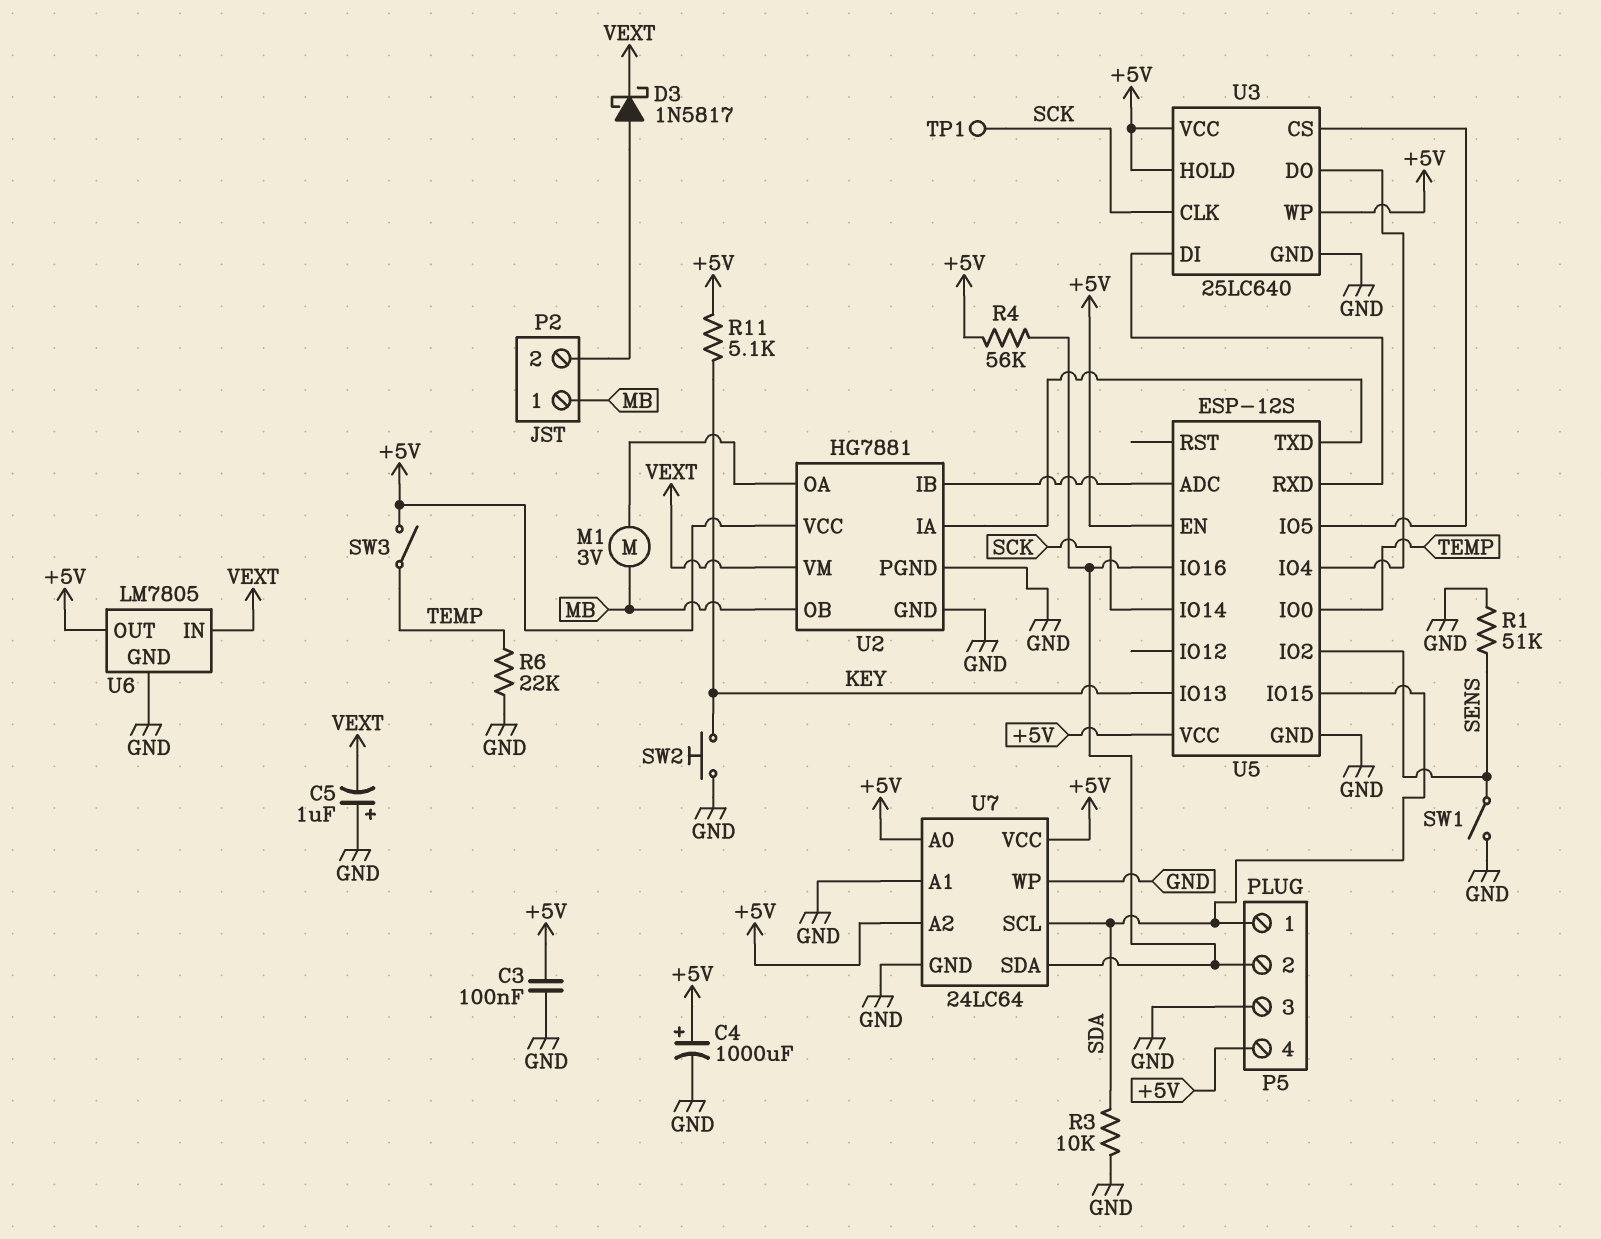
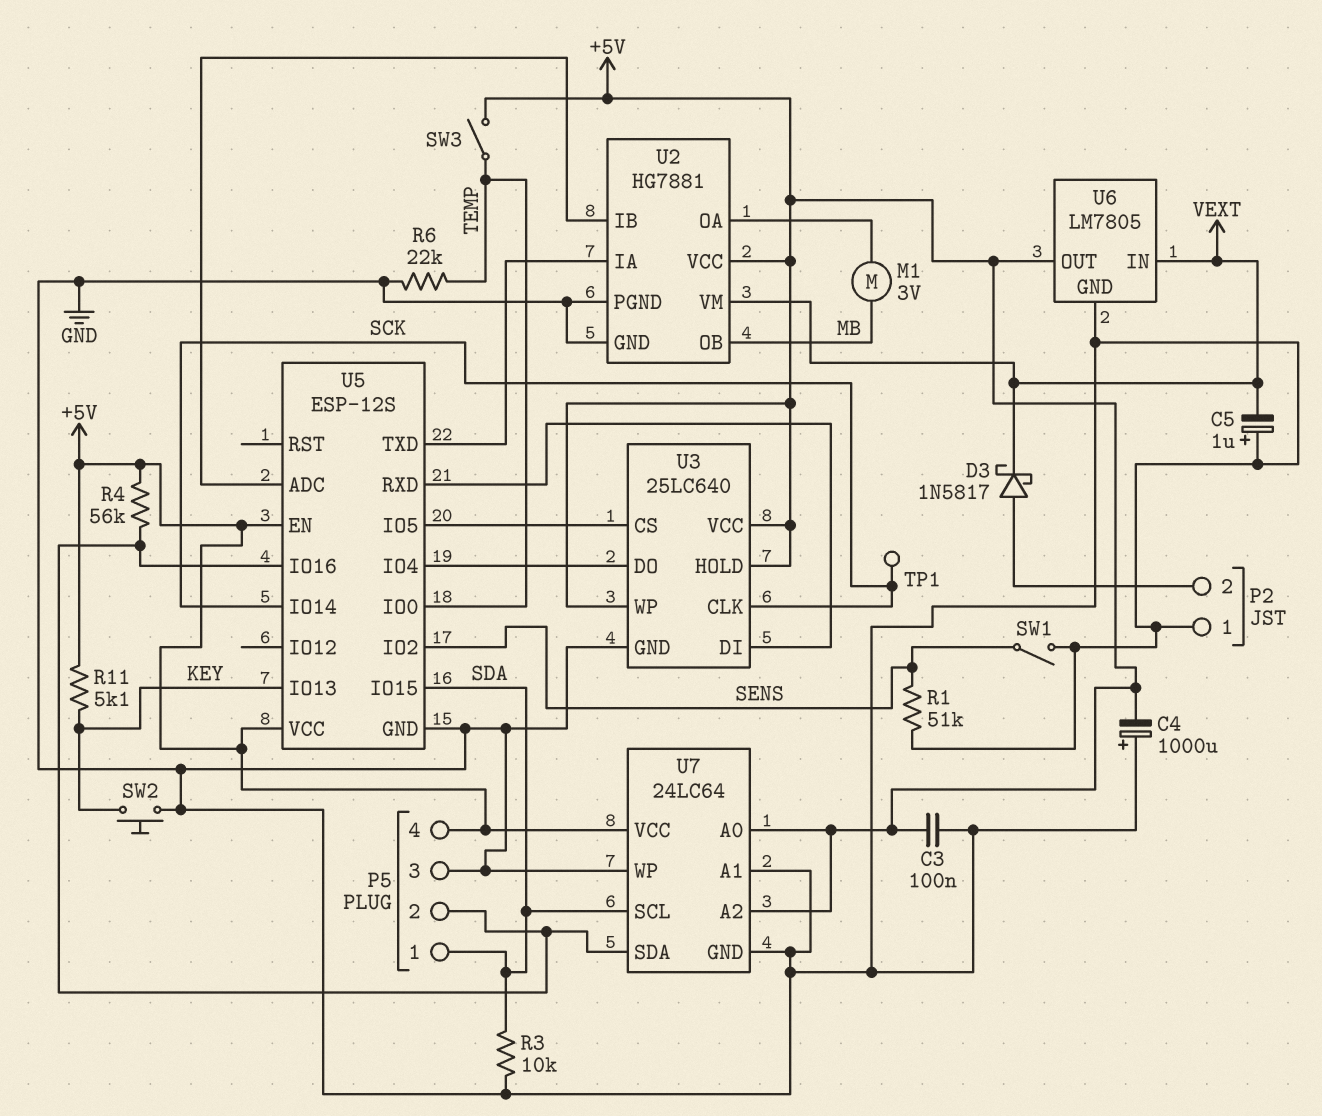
C4: 1000uF (plus +5V, minus GND) -> 1000uF (plus GND, minus +5V)
P2 pin 1: MB -> GND

